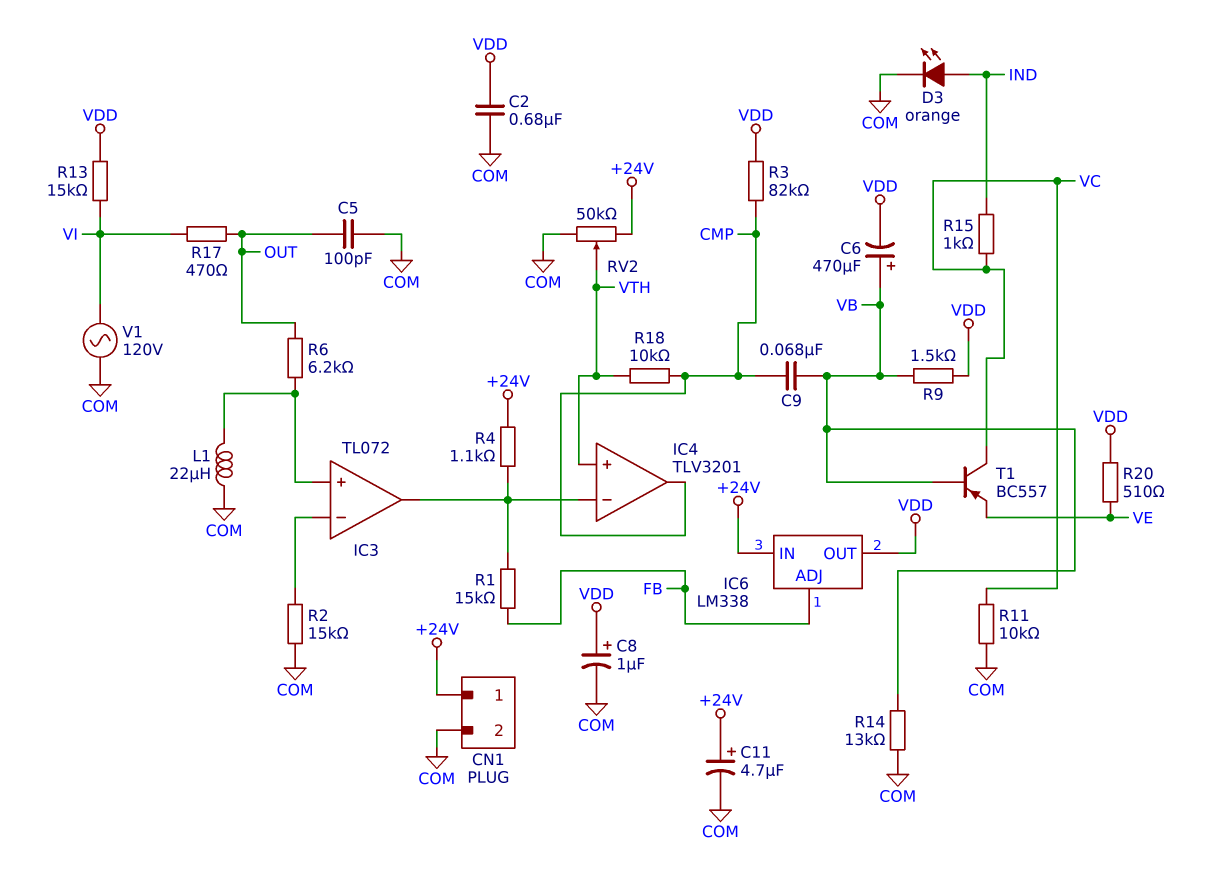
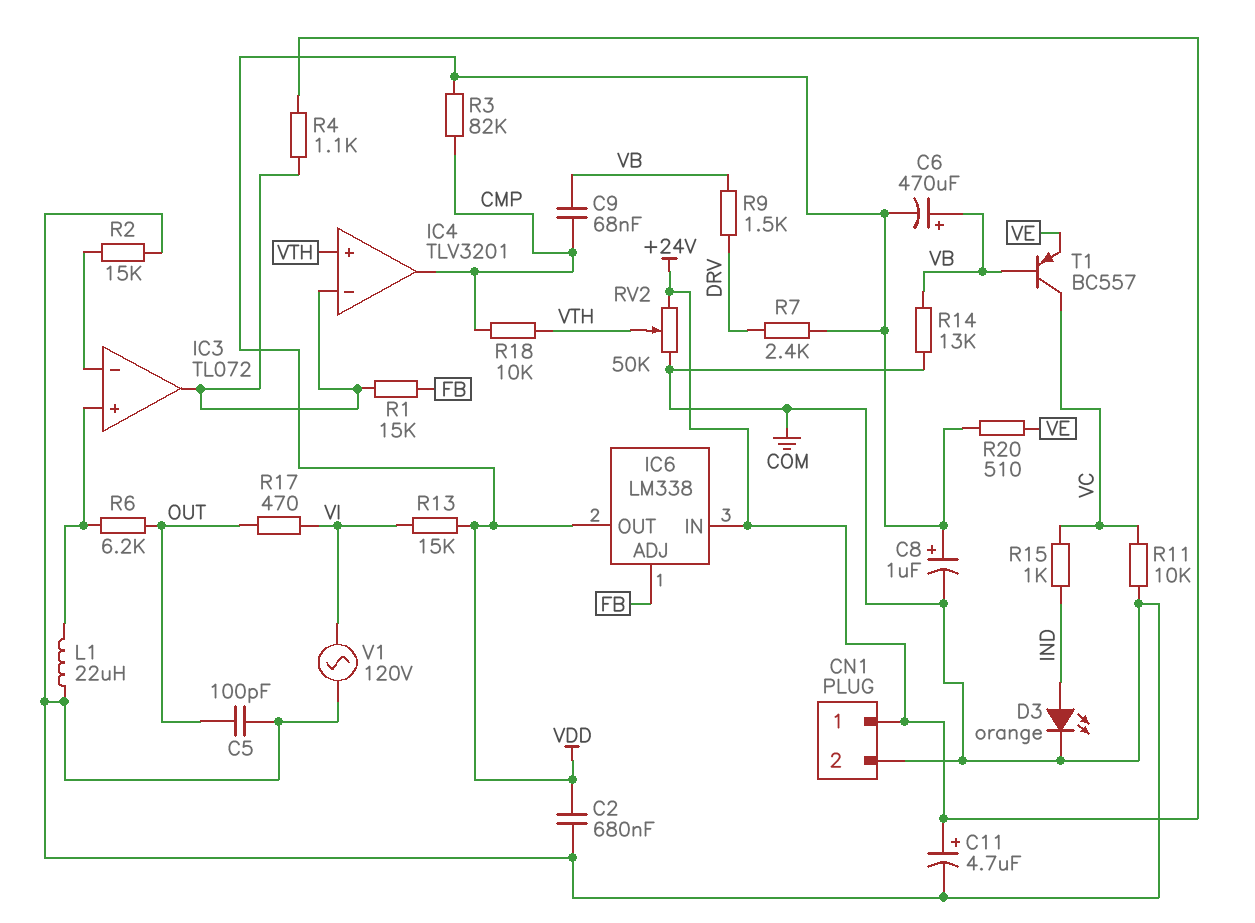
R7: none -> 2.4k (DRV, VDD)
R9: 1.5k (VB, VDD) -> 1.5k (DRV, VB)

